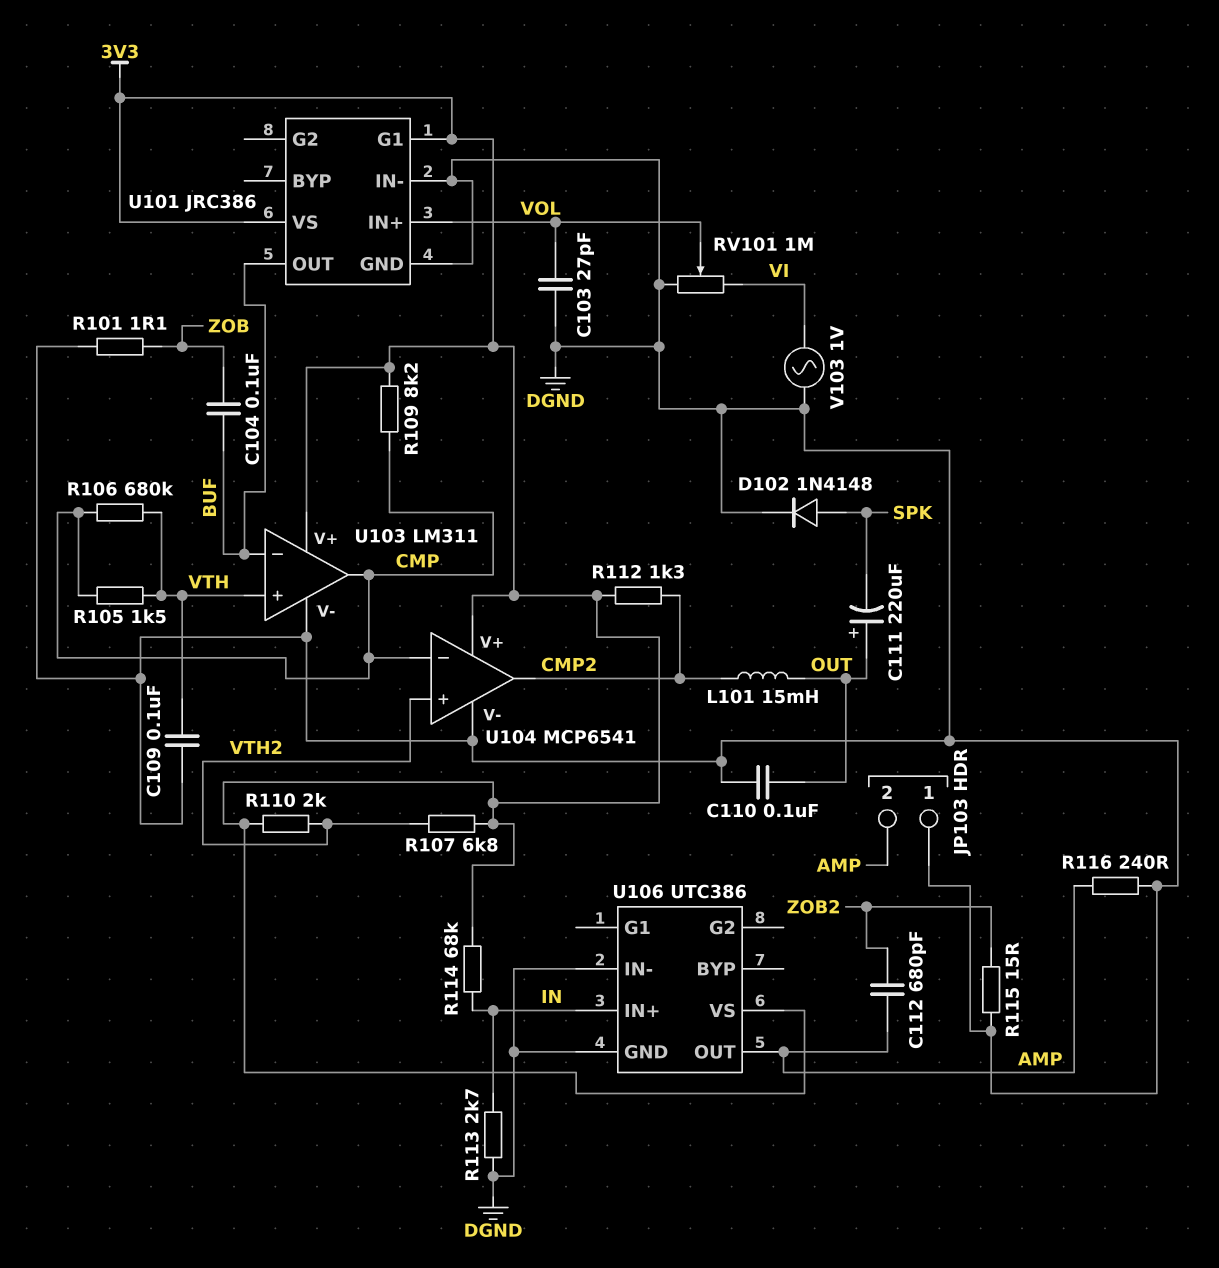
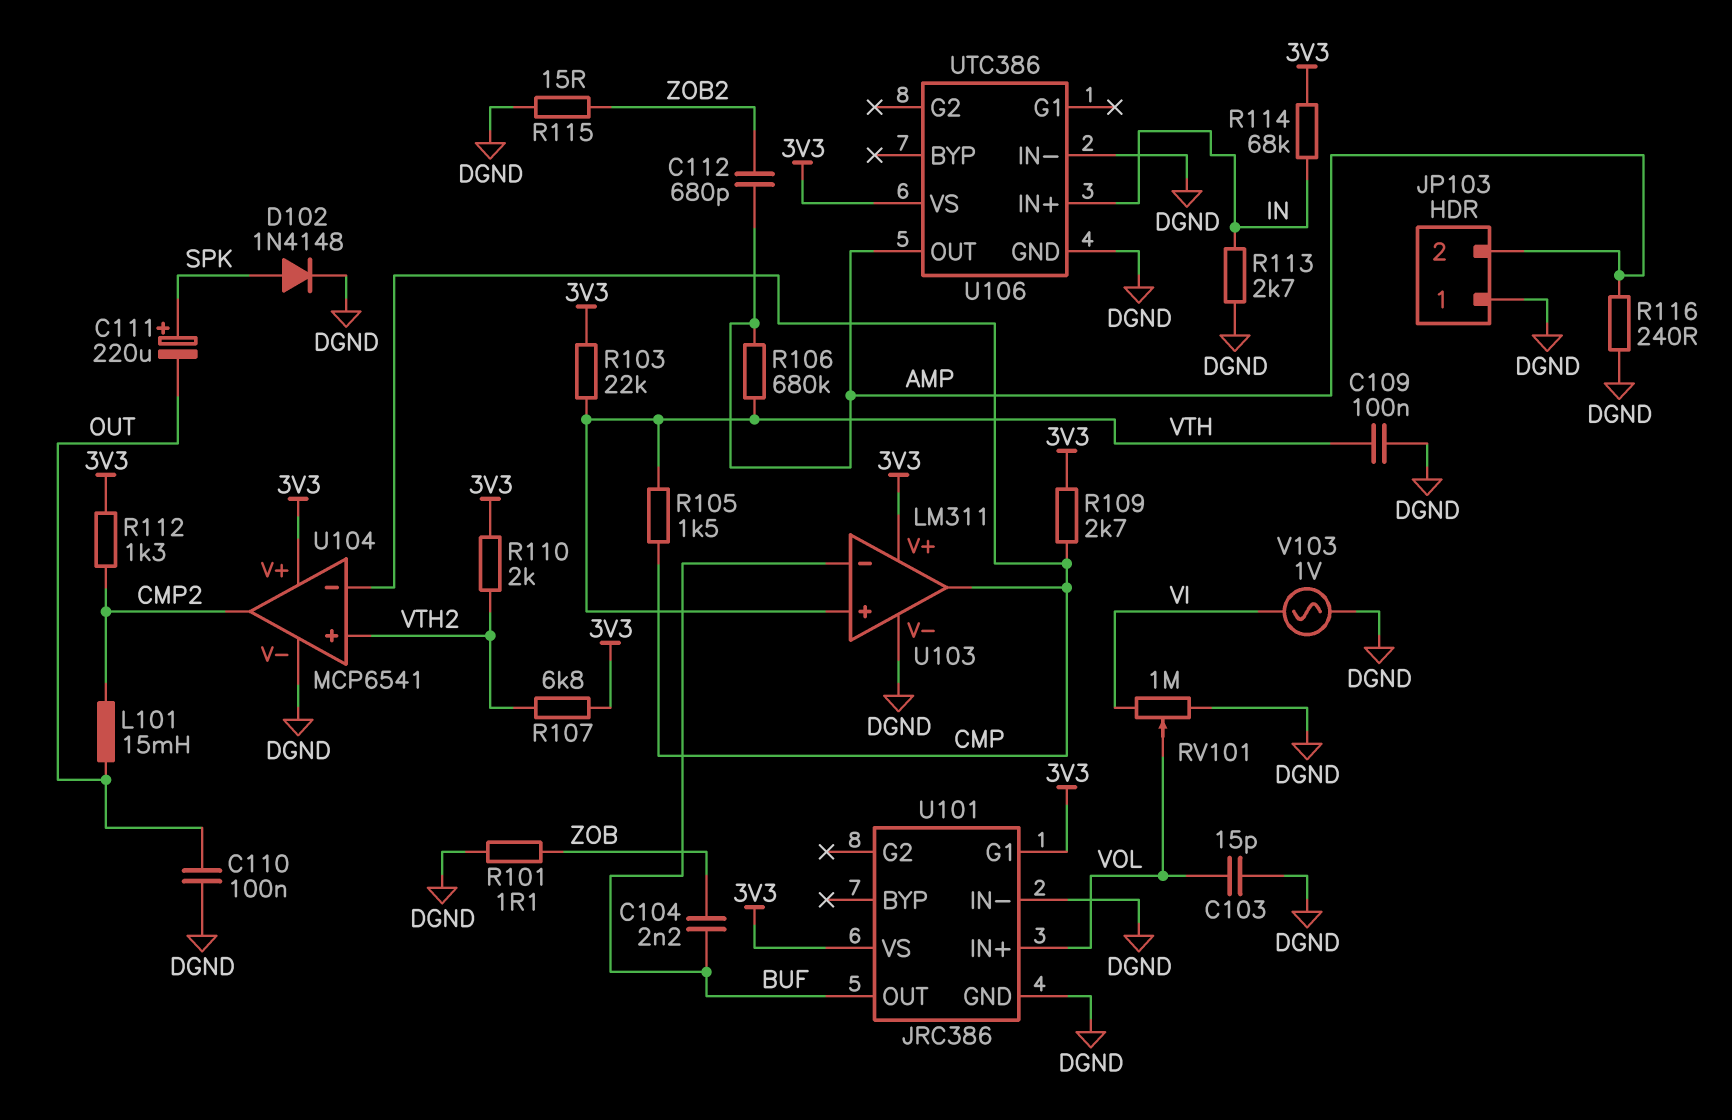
C103: 27pF (DGND, VOL) -> 15pF (DGND, VOL)
C104: 100nF (BUF, ZOB) -> 2.2nF (BUF, ZOB)
C111: 220uF (plus OUT, minus SPK) -> 220uF (plus SPK, minus OUT)
R103: none -> 22k (3V3, VTH)
R106: 680k (CMP, VTH) -> 680k (AMP, VTH)
R109: 8.2k (3V3, CMP) -> 2.7k (3V3, CMP)

